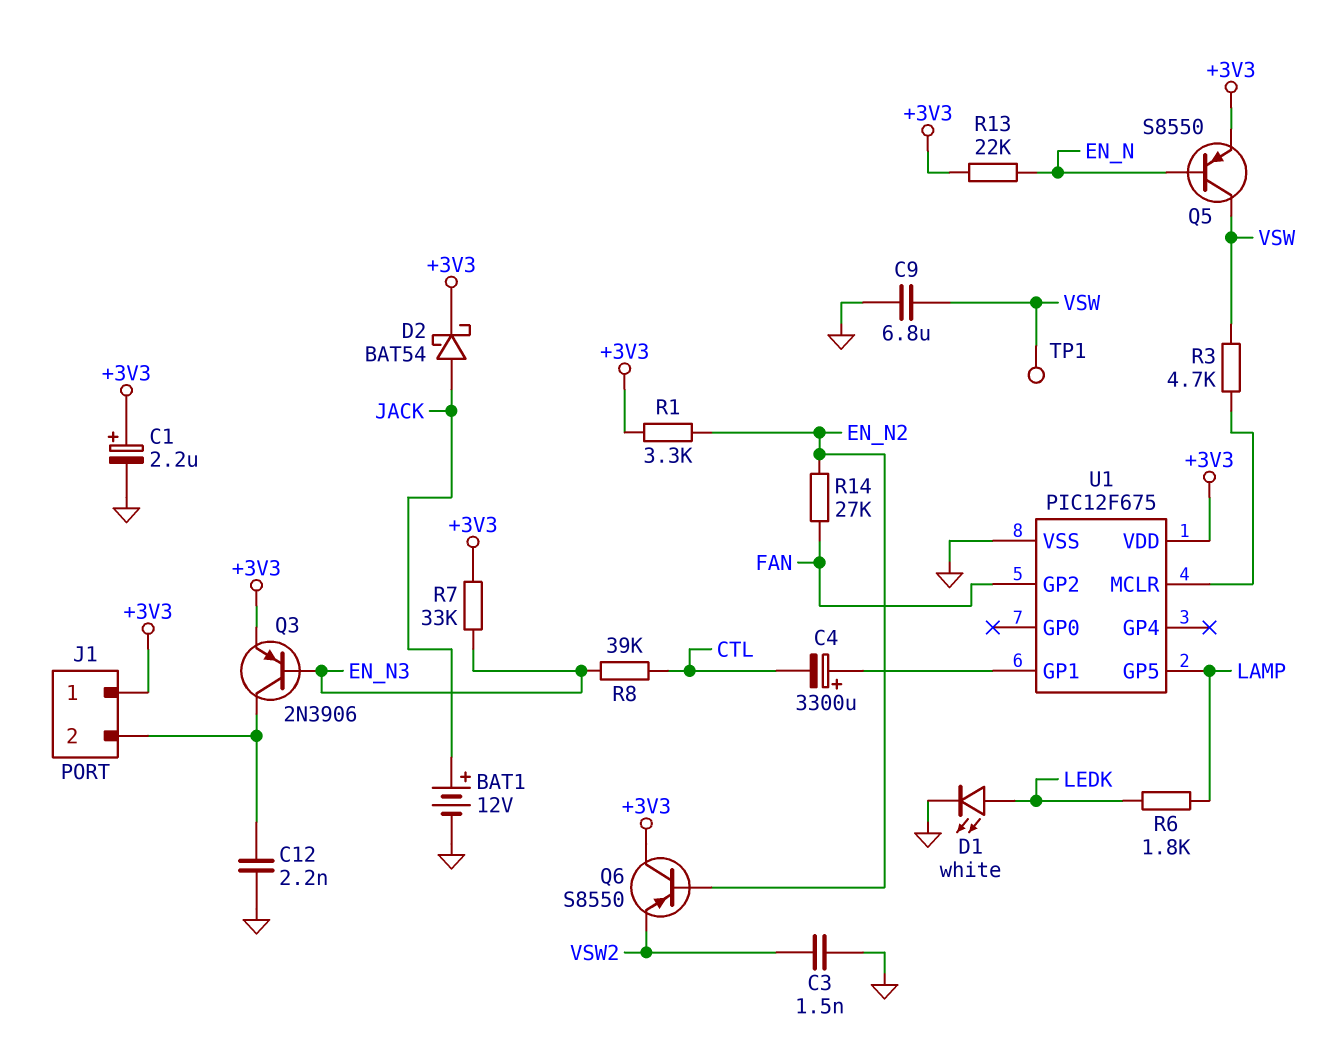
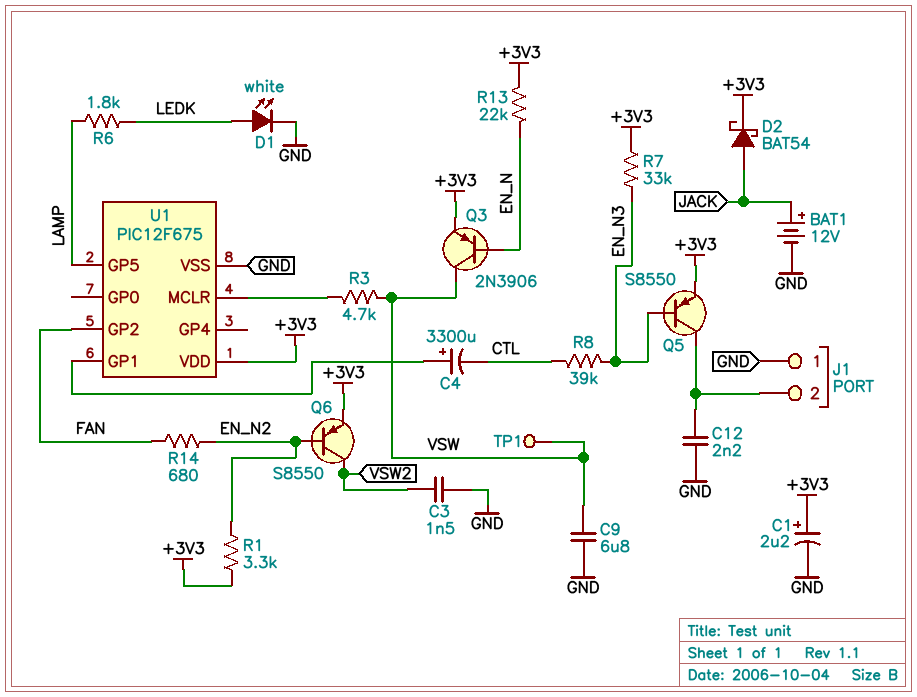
J1 pin 1: +3V3 -> GND
Q3: PNP 2N3906 (B EN_N3, C J1/2, E +3V3) -> PNP 2N3906 (B EN_N, C VSW, E +3V3)
Q5: PNP S8550 (B EN_N, C VSW, E +3V3) -> PNP S8550 (B EN_N3, C J1/2, E +3V3)
Q6: PNP S8550 (B EN_N2, C +3V3, E VSW2) -> PNP S8550 (B EN_N2, C VSW2, E +3V3)
R14: 27k (EN_N2, FAN) -> 680 (EN_N2, FAN)

